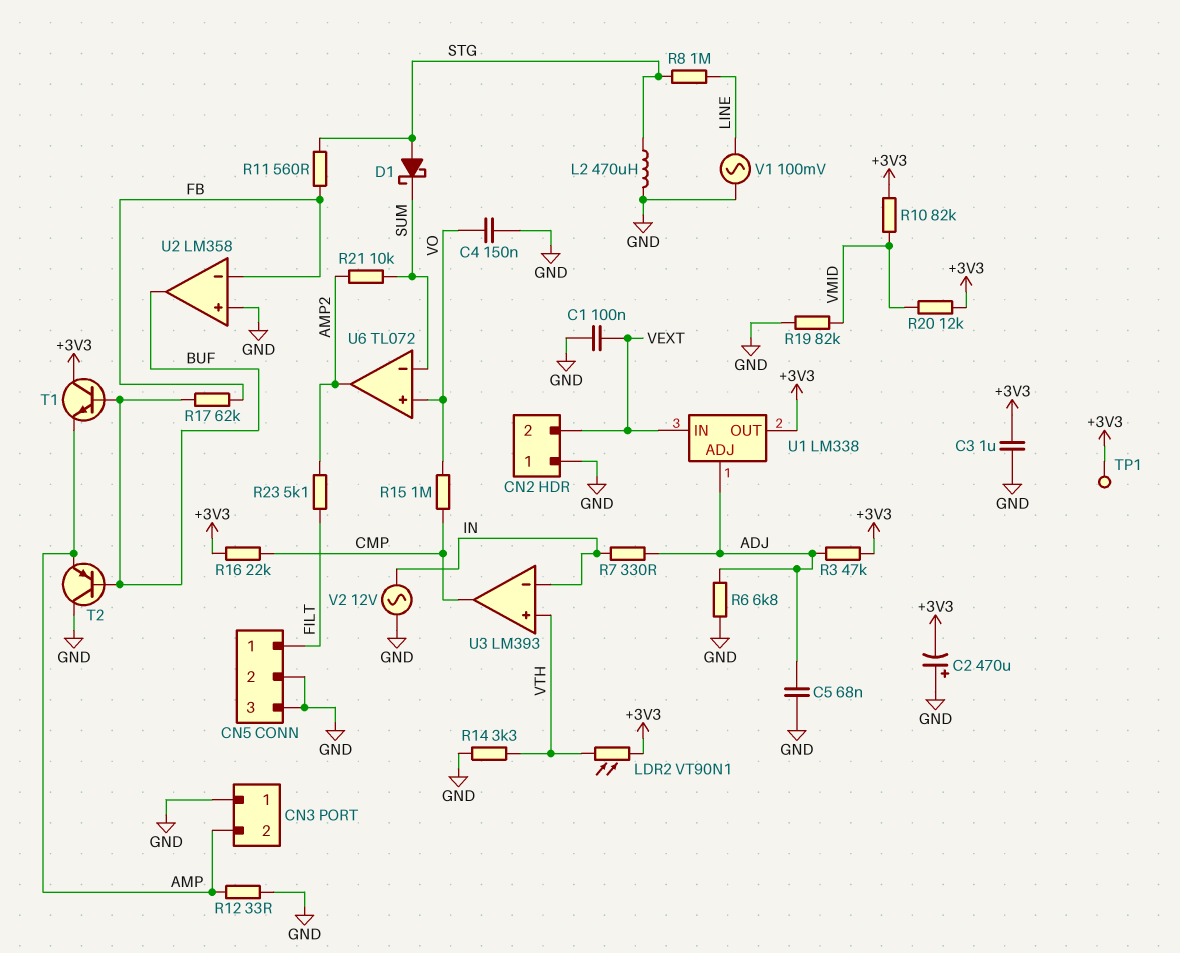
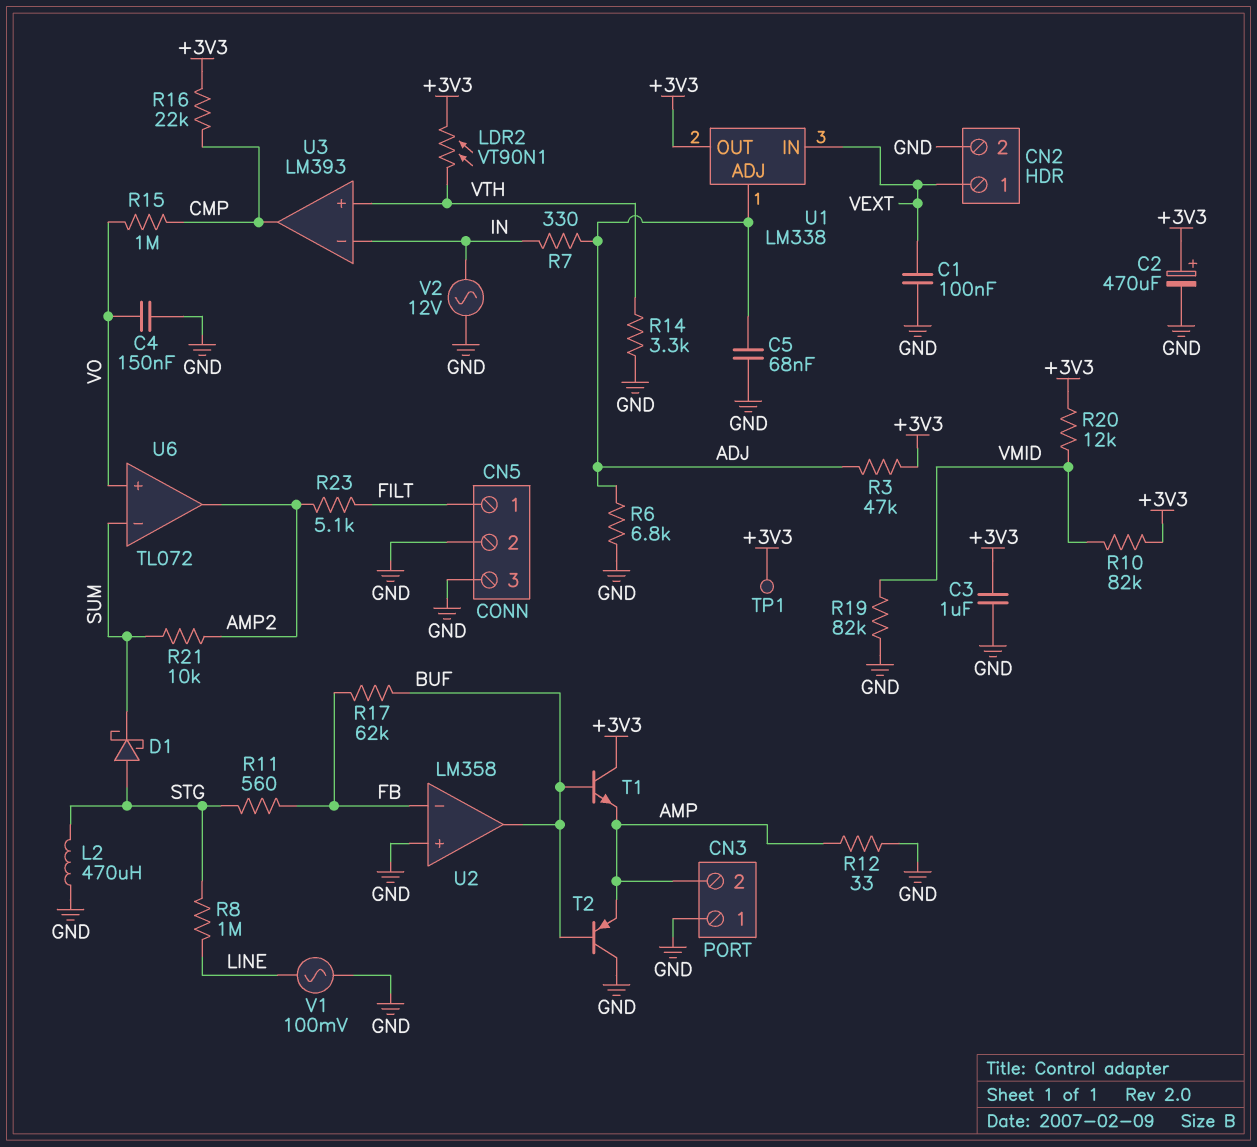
C2: 470uF (plus GND, minus +3V3) -> 470uF (plus +3V3, minus GND)
CN2 pin 1: GND -> VEXT
CN2 pin 2: VEXT -> GND

